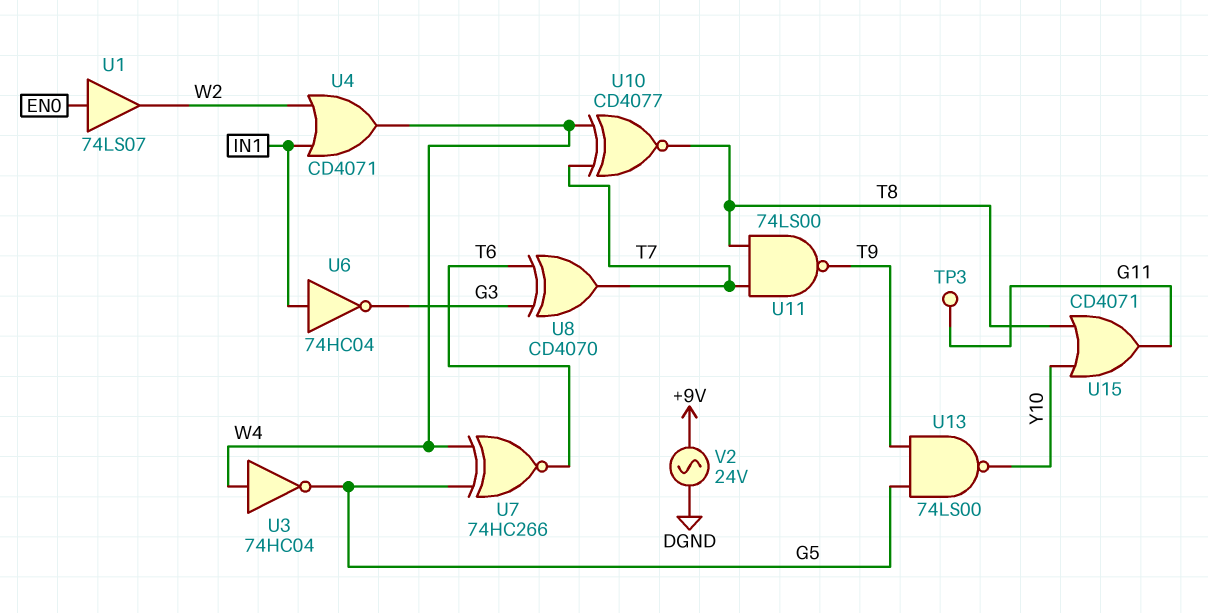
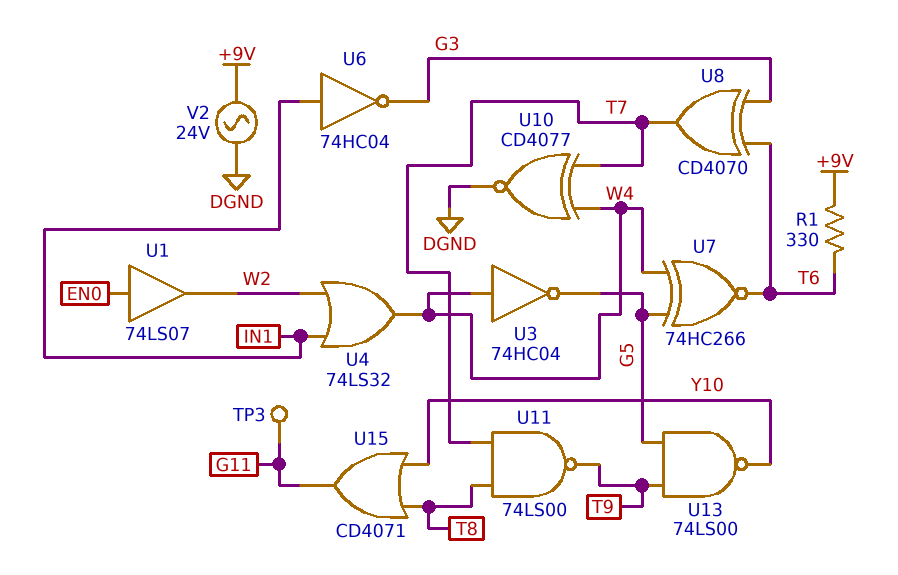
R1: none -> 330 (+9V, T6)
U4: OR CD4071 (in IN1, in W2, out W4) -> OR 74LS32 (in IN1, in W2, out W4)
U10: XNOR CD4077 (in T7, in W4, out T8) -> XNOR CD4077 (in T7, in W4, out DGND)

